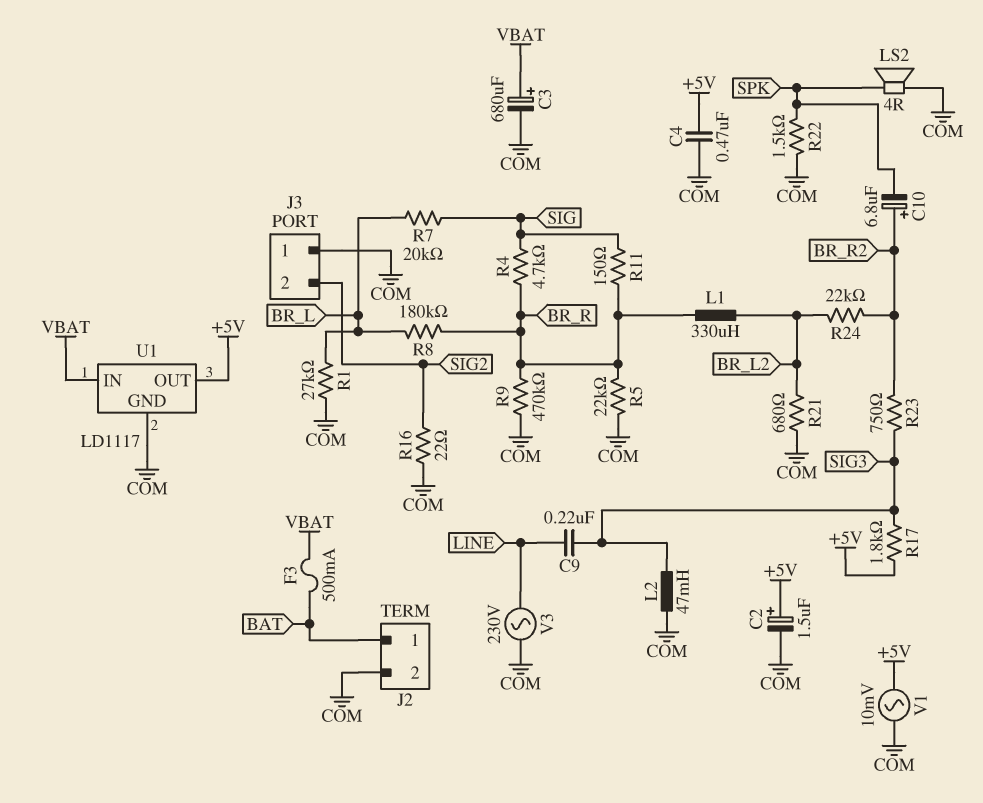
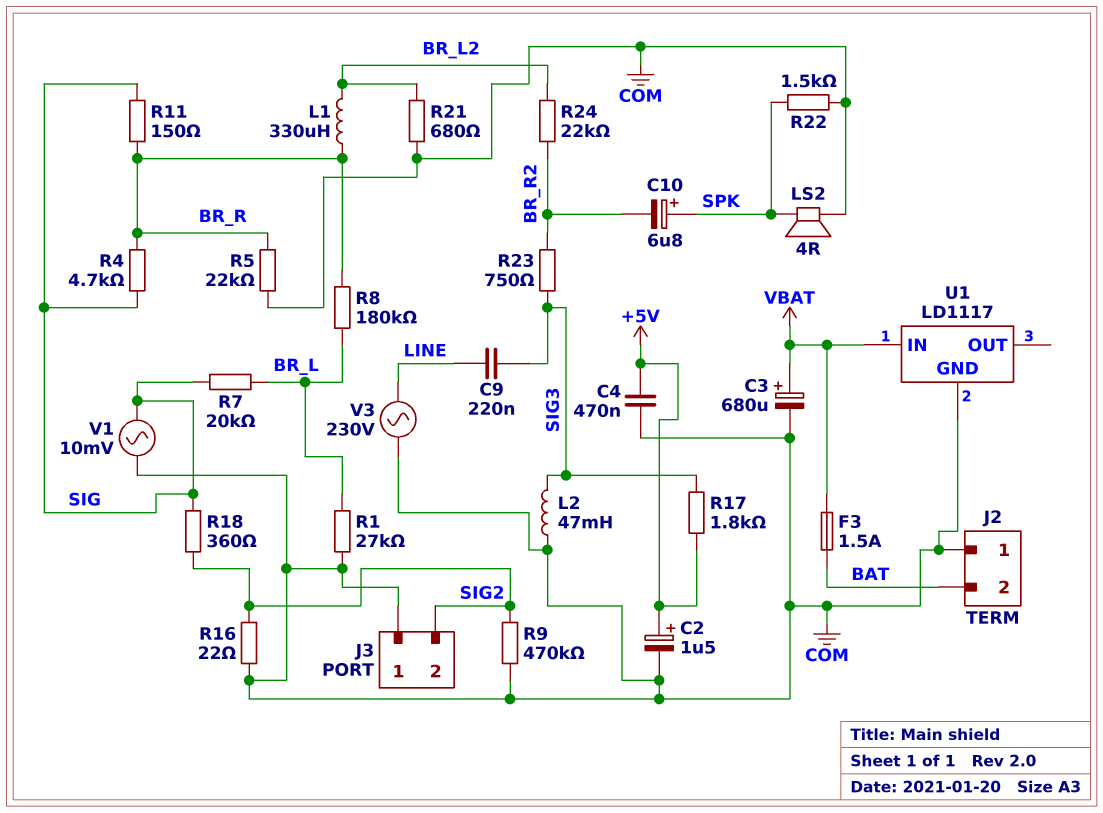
C10: 6.8uF (plus BR_R2, minus SPK) -> 6.8uF (plus SPK, minus BR_R2)
F3: 500mA (BAT, VBAT) -> 1.5A (BAT, VBAT)
J2 pin 1: BAT -> COM
J2 pin 2: COM -> BAT
R9: 470k (BR_R, COM) -> 470k (COM, SIG2)
R18: none -> 360 (SIG, SIG2)
U1 pin OUT: +5V -> none
V1: AC 10mV (+5V, COM) -> AC 10mV (COM, SIG)

